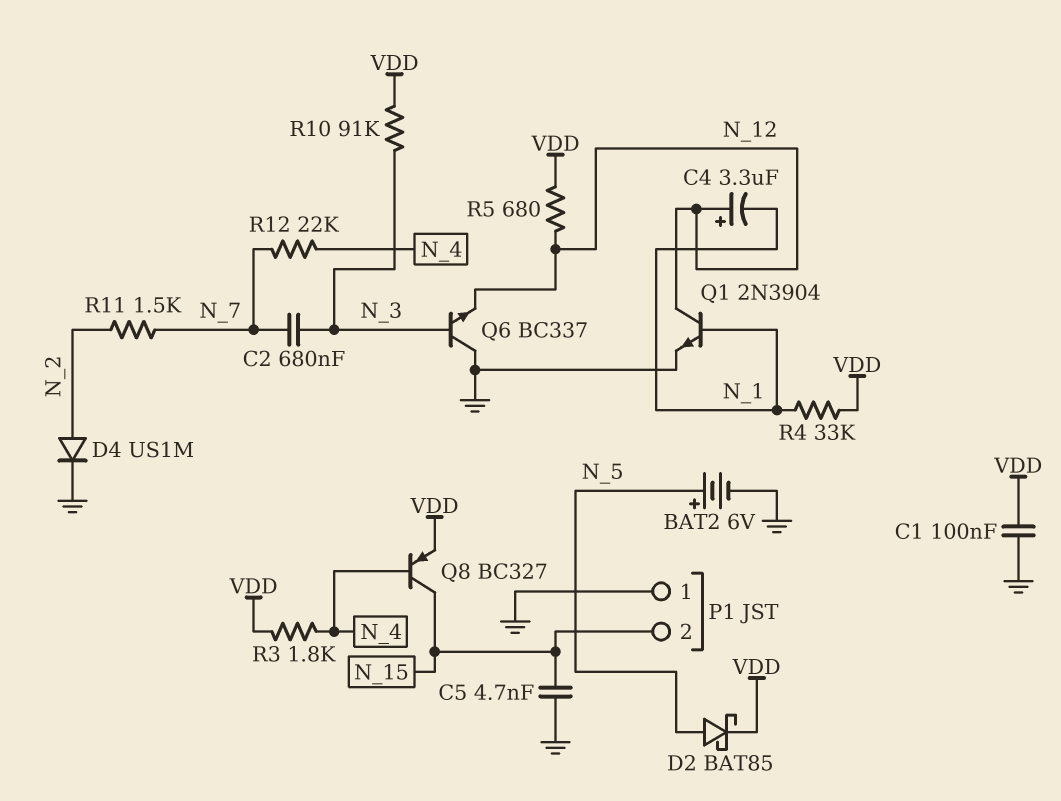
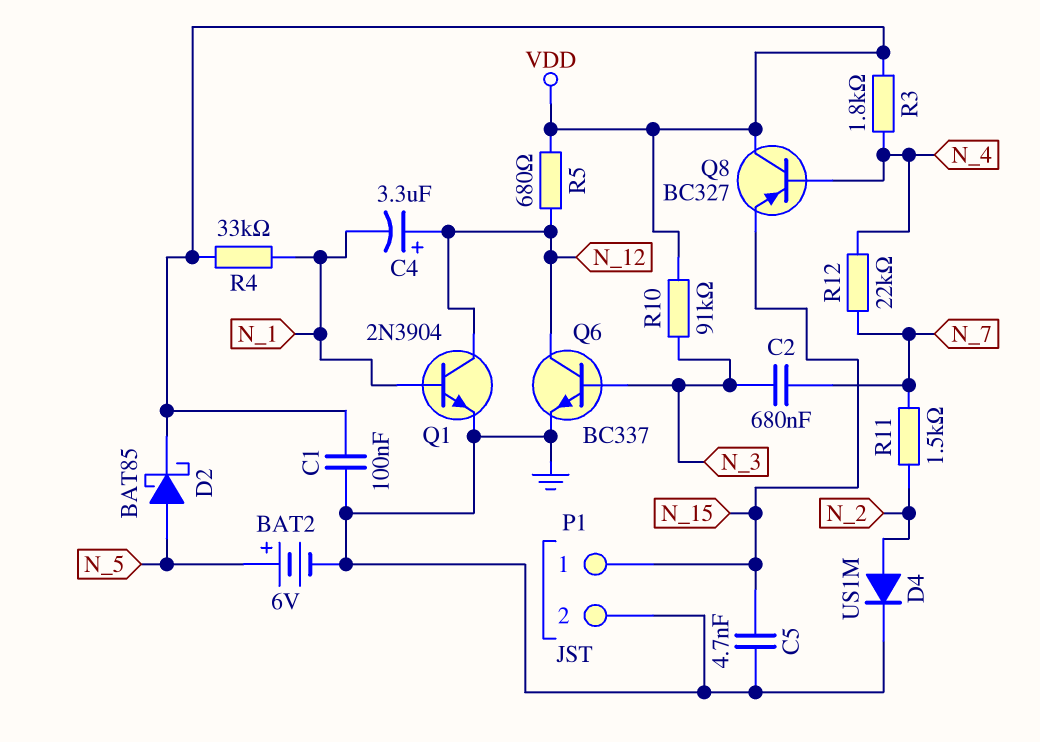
P1 pin 1: GND -> N_15
P1 pin 2: N_15 -> GND
Q6: NPN BC337 (B N_3, C GND, E N_12) -> NPN BC337 (B N_3, C N_12, E GND)
Q8: PNP BC327 (B N_4, C N_15, E VDD) -> PNP BC327 (B N_4, C VDD, E N_15)

